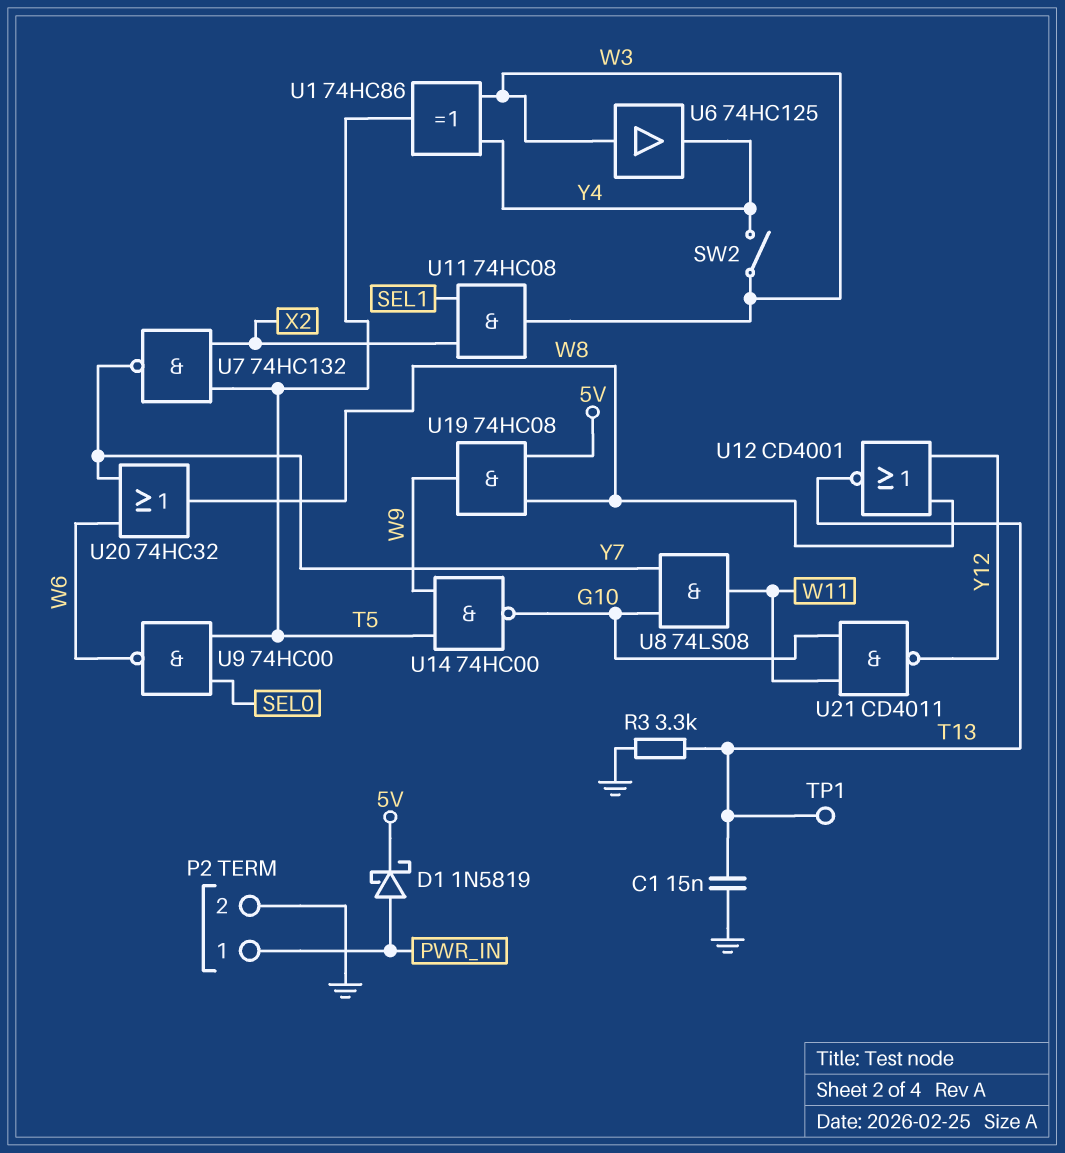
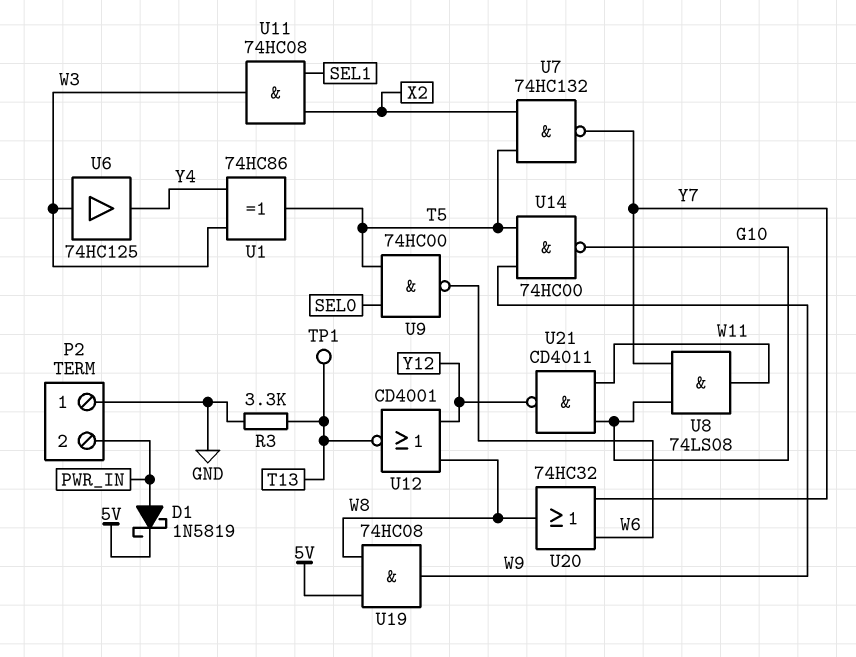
C1: 15nF (GND, T13) -> none
P2 pin 1: PWR_IN -> GND
P2 pin 2: GND -> PWR_IN
SW2: switch (W3, Y4) -> none

